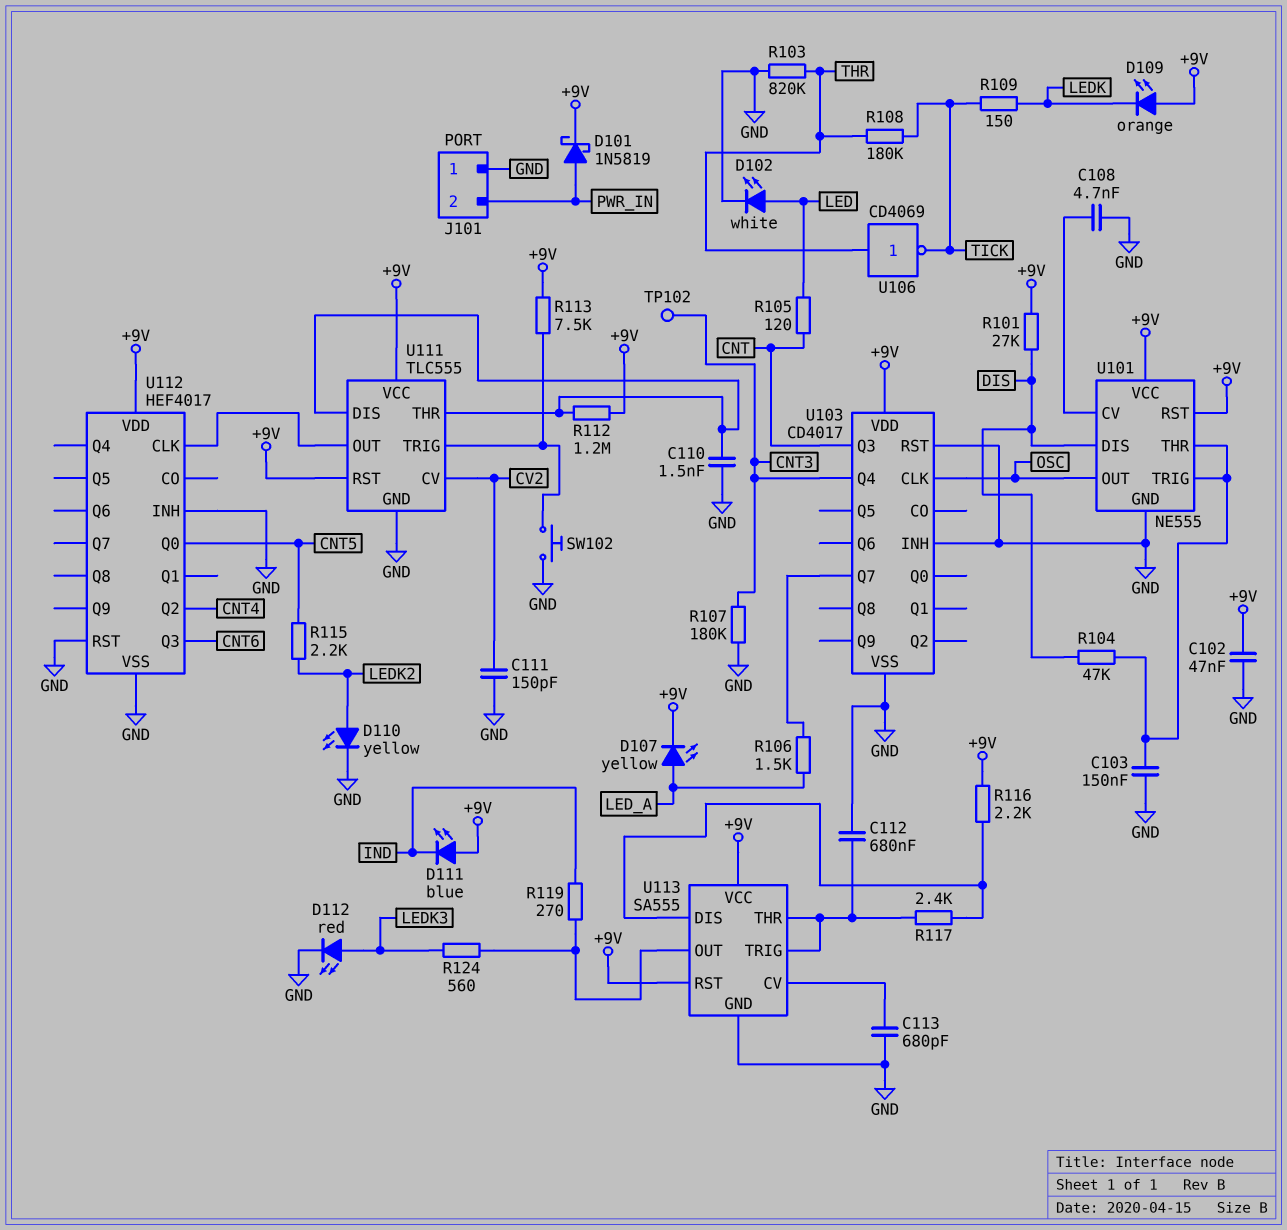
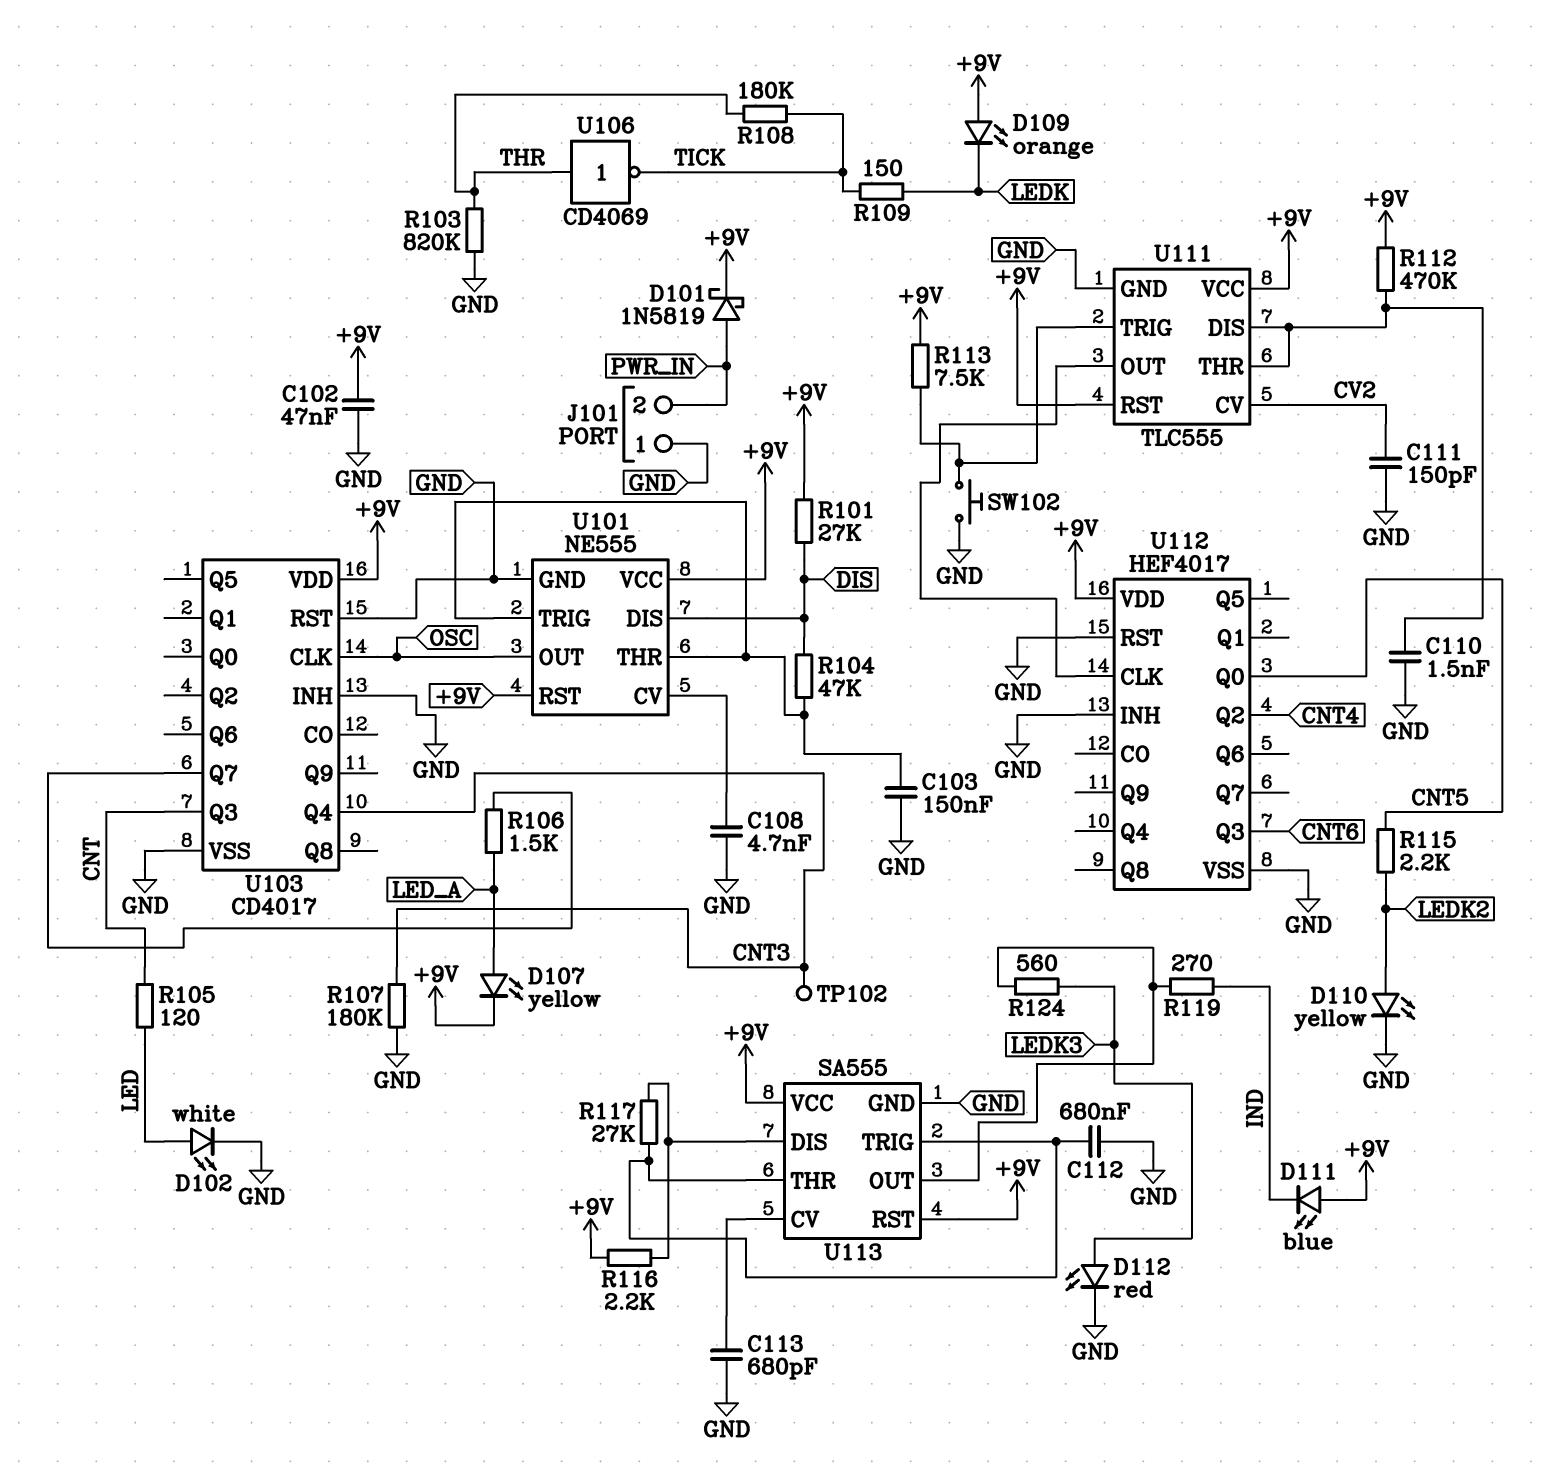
R112: 1.2M (+9V, U111/DIS) -> 470k (+9V, U111/DIS)
R117: 2.4k (U113/DIS, U113/THR) -> 27k (U113/DIS, U113/THR)

